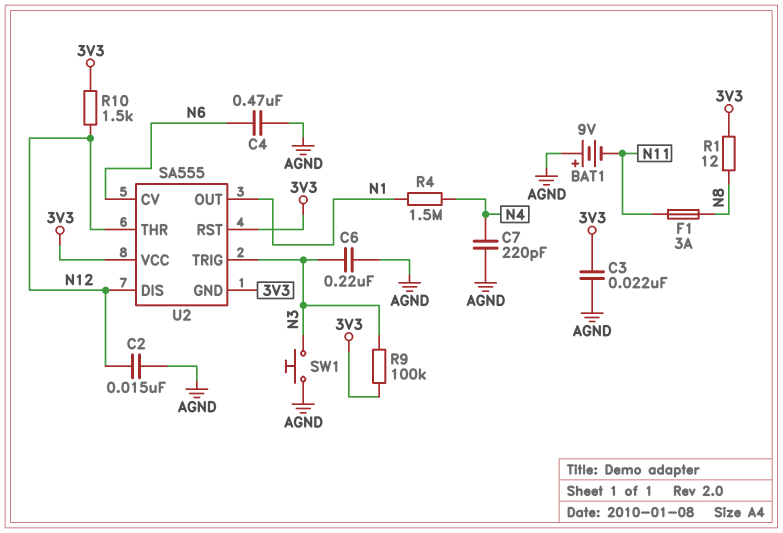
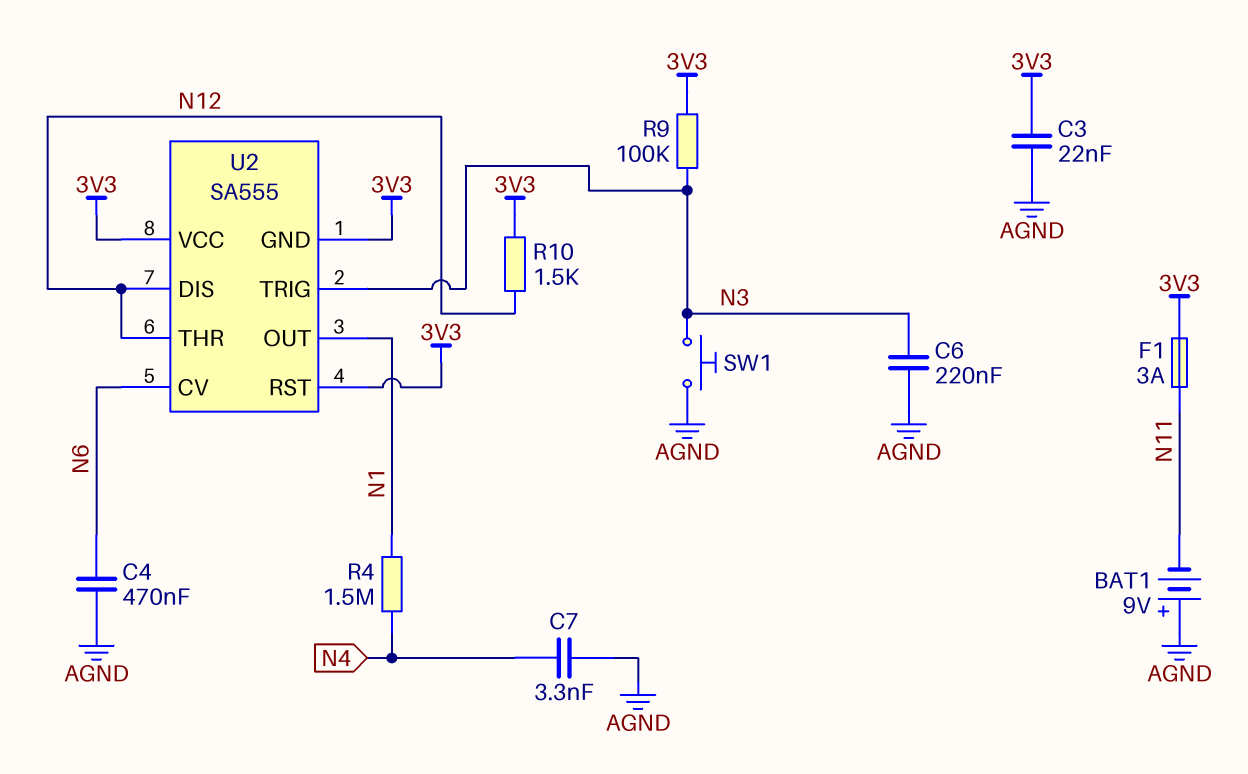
C2: 15nF (AGND, N12) -> none
C7: 220pF (AGND, N4) -> 3.3nF (AGND, N4)
F1: 3A (N8, N11) -> 3A (3V3, N11)
R1: 12 (3V3, N8) -> none

